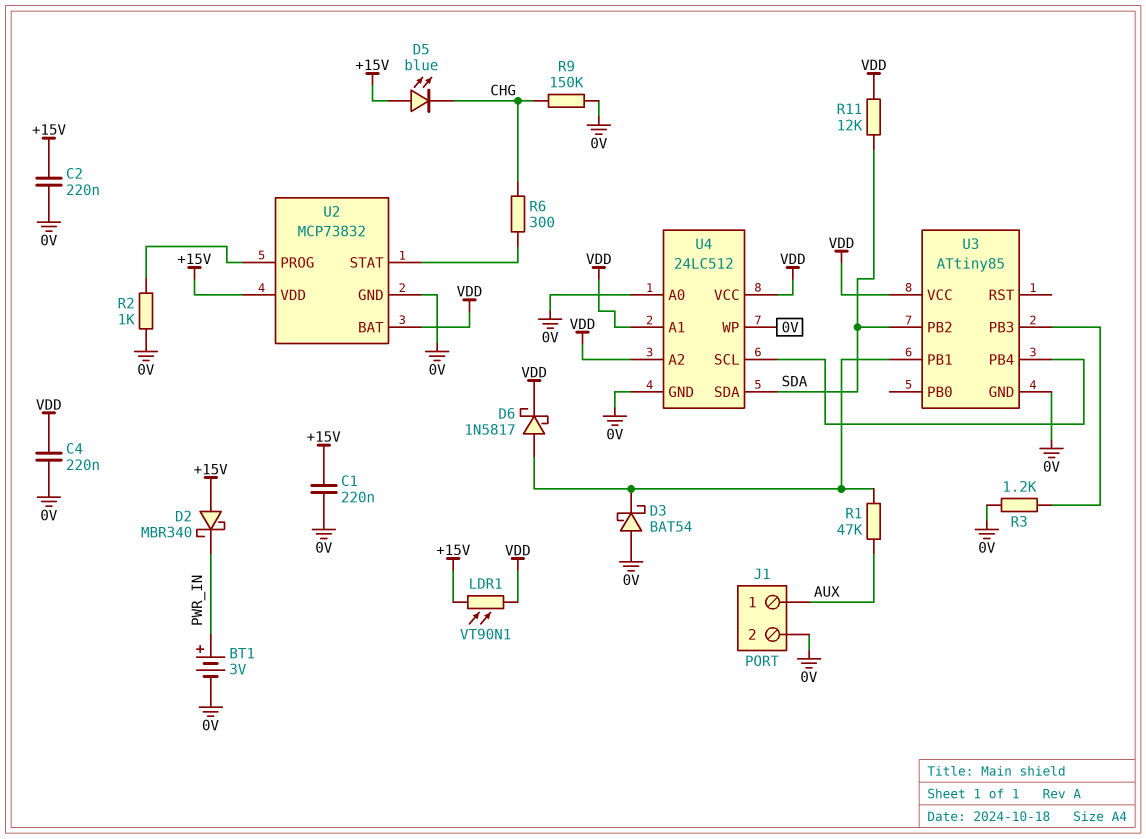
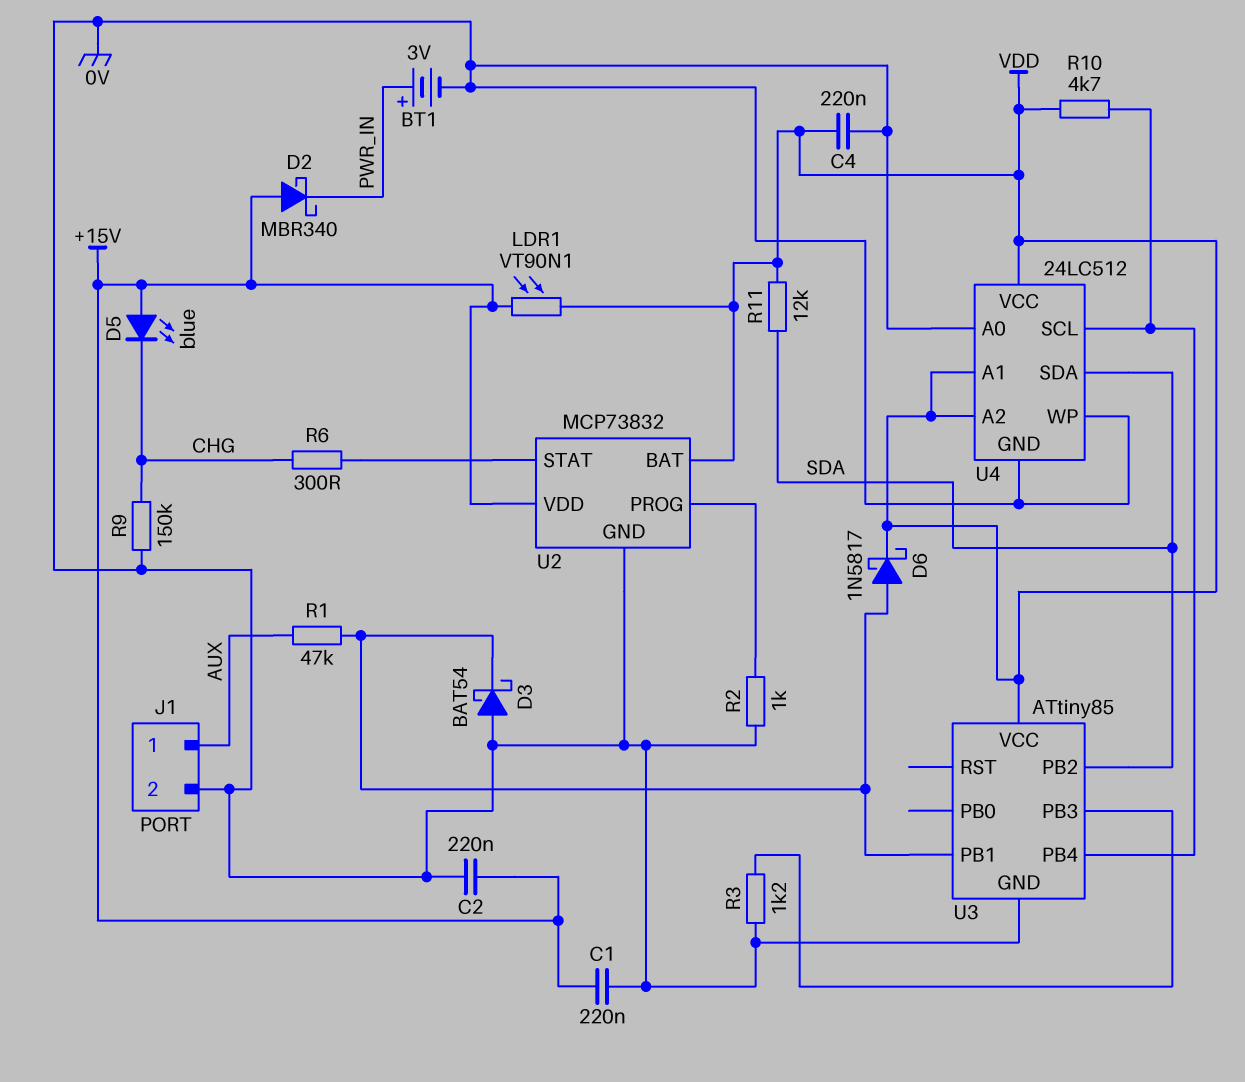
R10: none -> 4.7k (U3/PB4, VDD)

